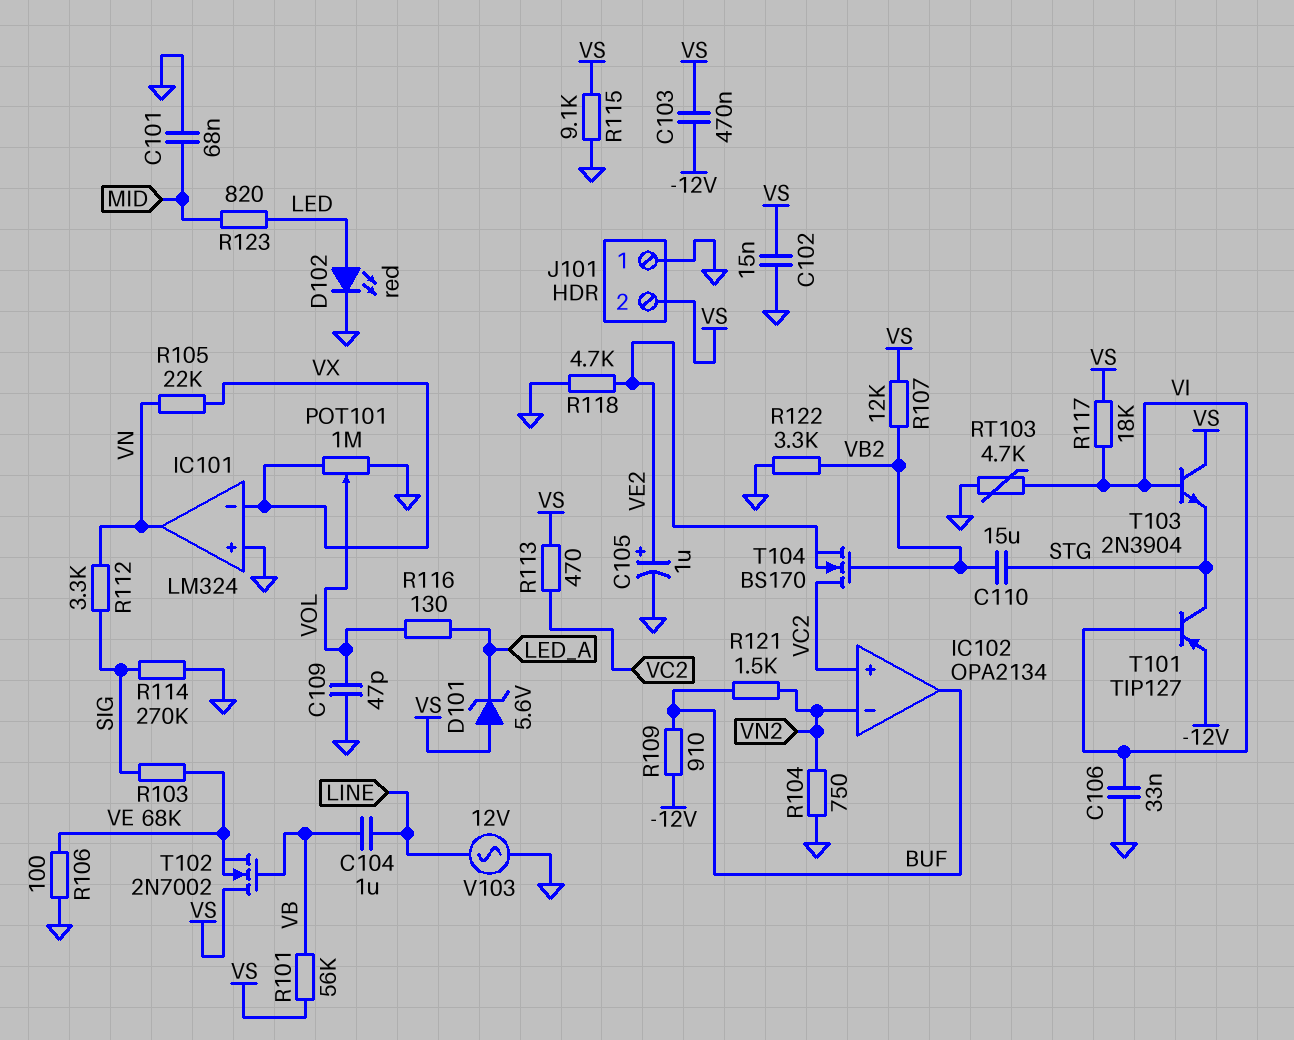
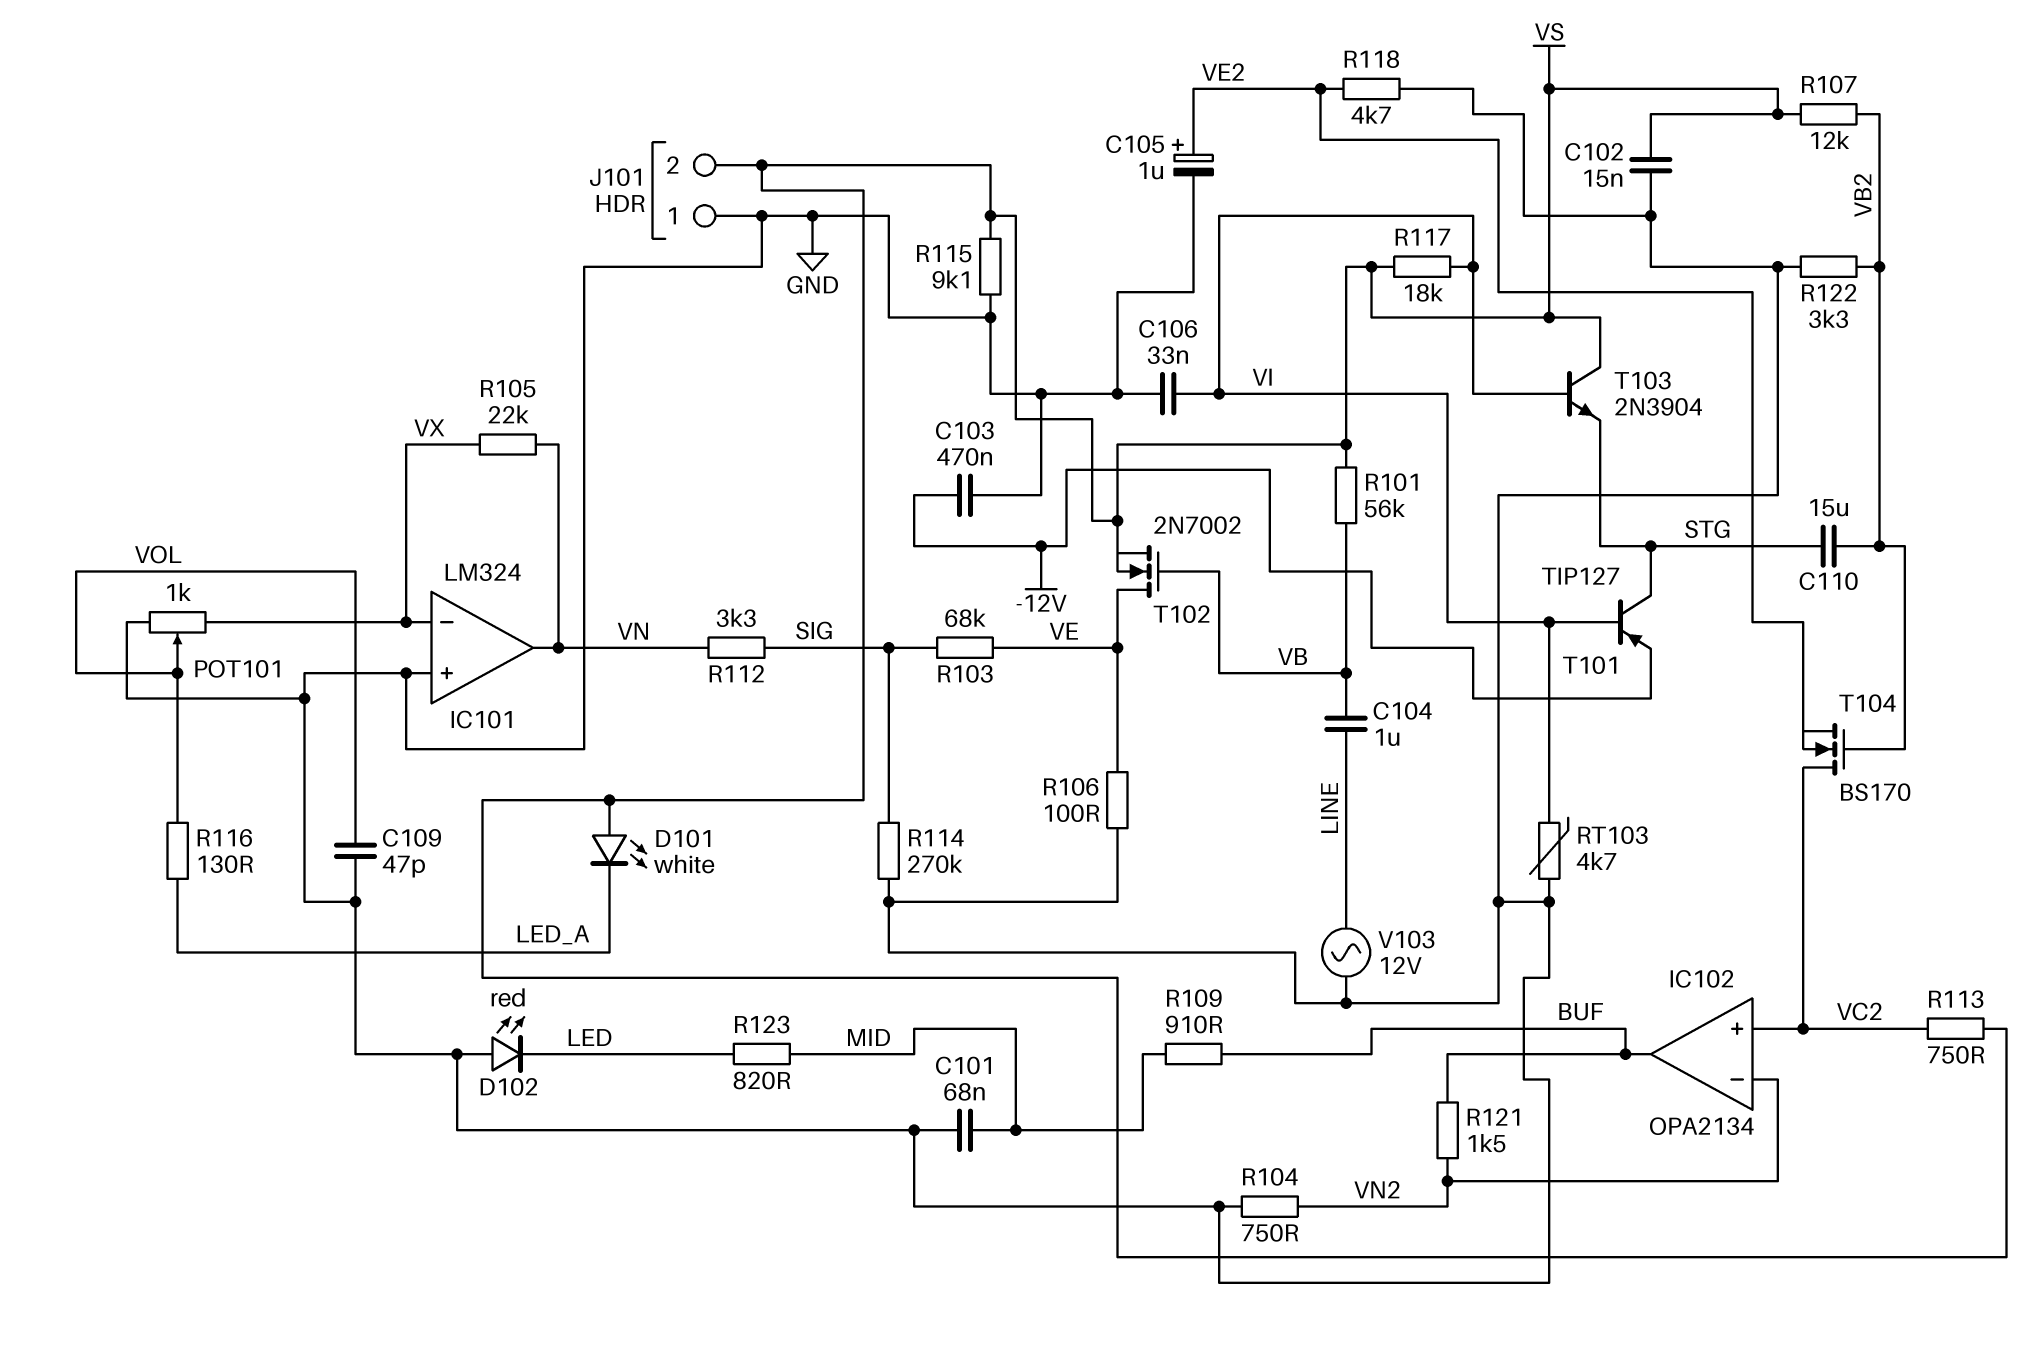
C103: 470nF (-12V, VS) -> 470nF (-12V, GND)
D101: zener 5.6V (A VS, K LED_A) -> LED white (A VS, K LED_A)
D102: LED red (A LED, K GND) -> LED red (A GND, K LED)
POT101: 1M (GND, VX, wiper VOL) -> 1k (GND, VX, wiper VOL)
R109: 910 (-12V, BUF) -> 910 (BUF, MID)
R113: 470 (VC2, VS) -> 750 (VC2, VS)
T102: NMOS 2N7002 (G VB, D VS, S VE) -> NMOS 2N7002 (G VB, D VE, S VS)

